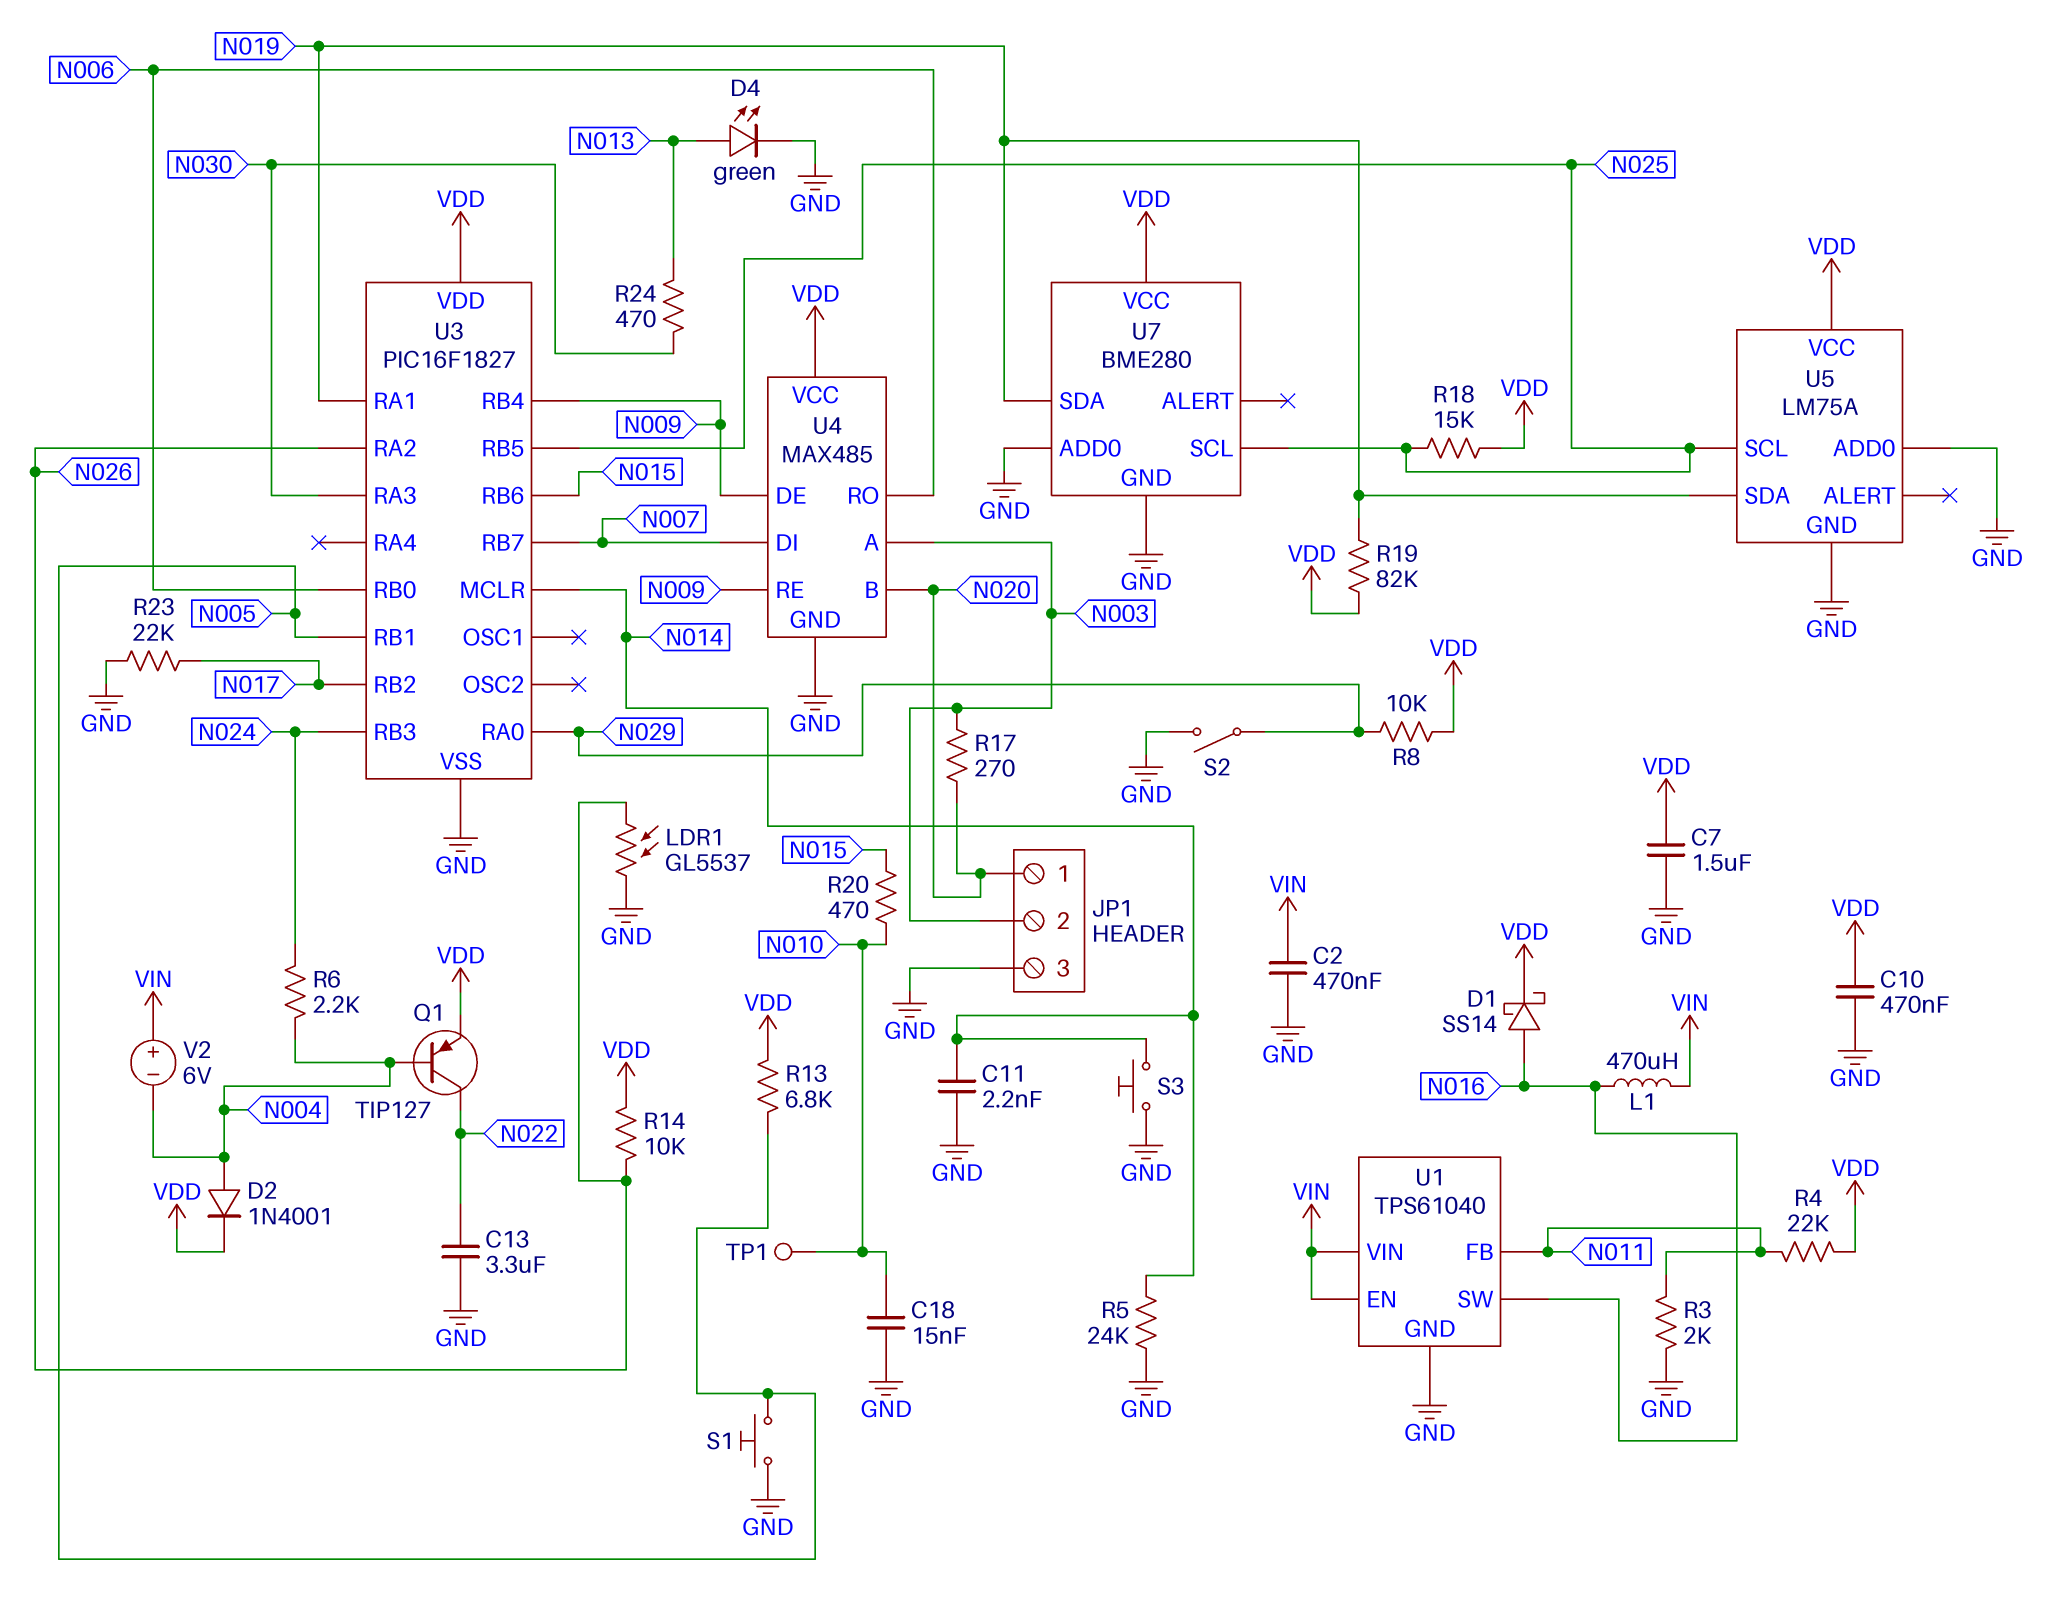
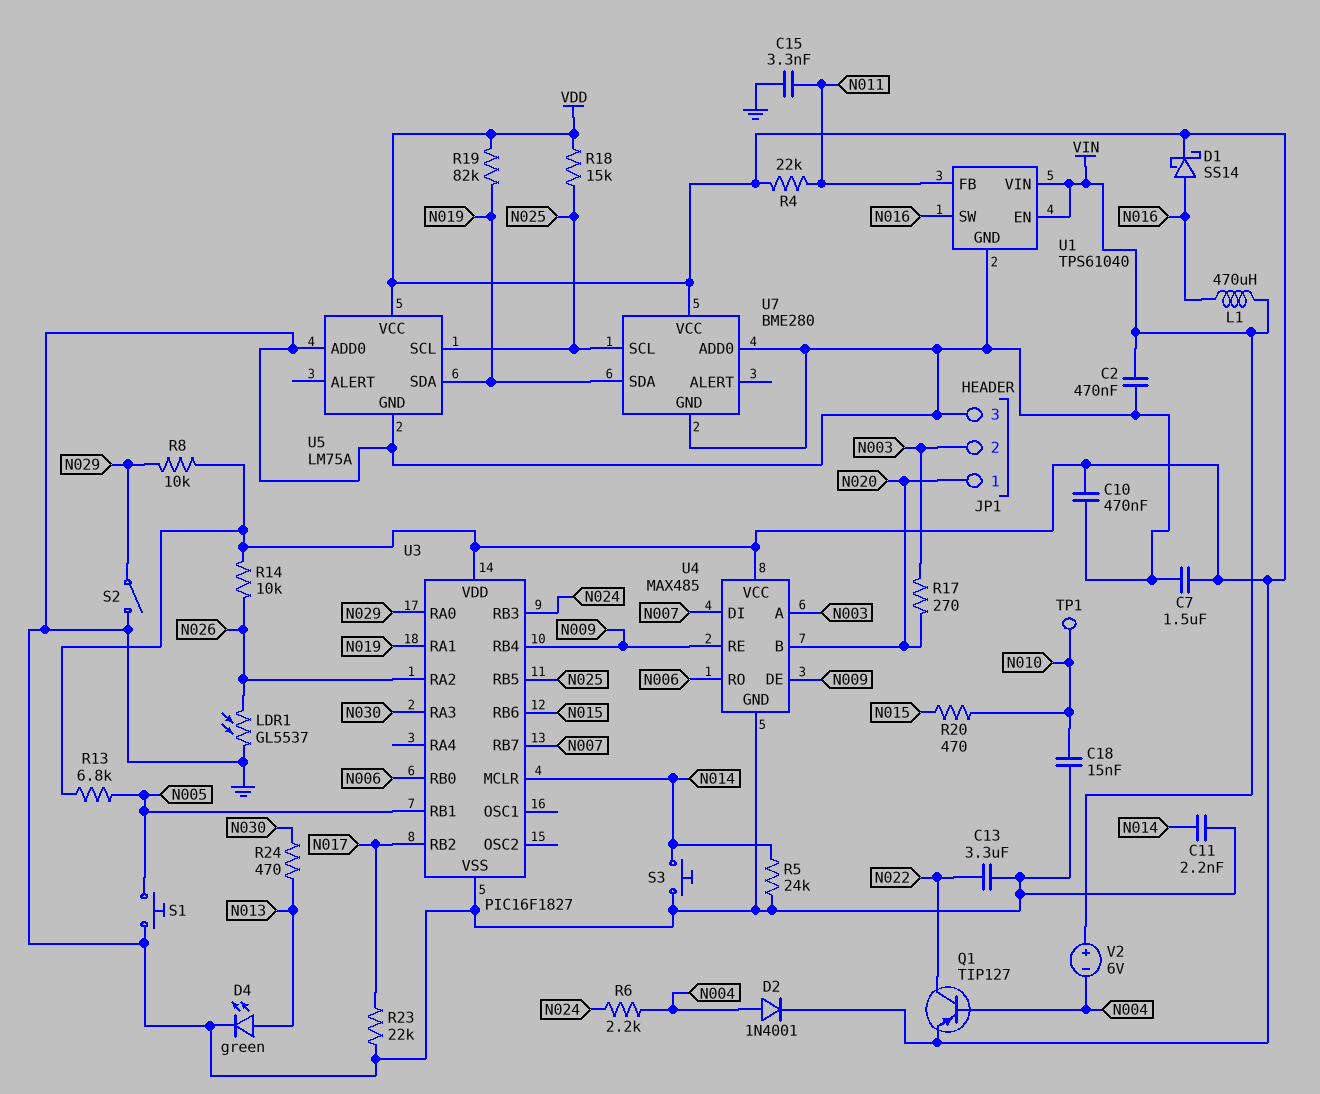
C15: none -> 3.3nF (GND, N011)
R3: 2k (GND, N011) -> none

